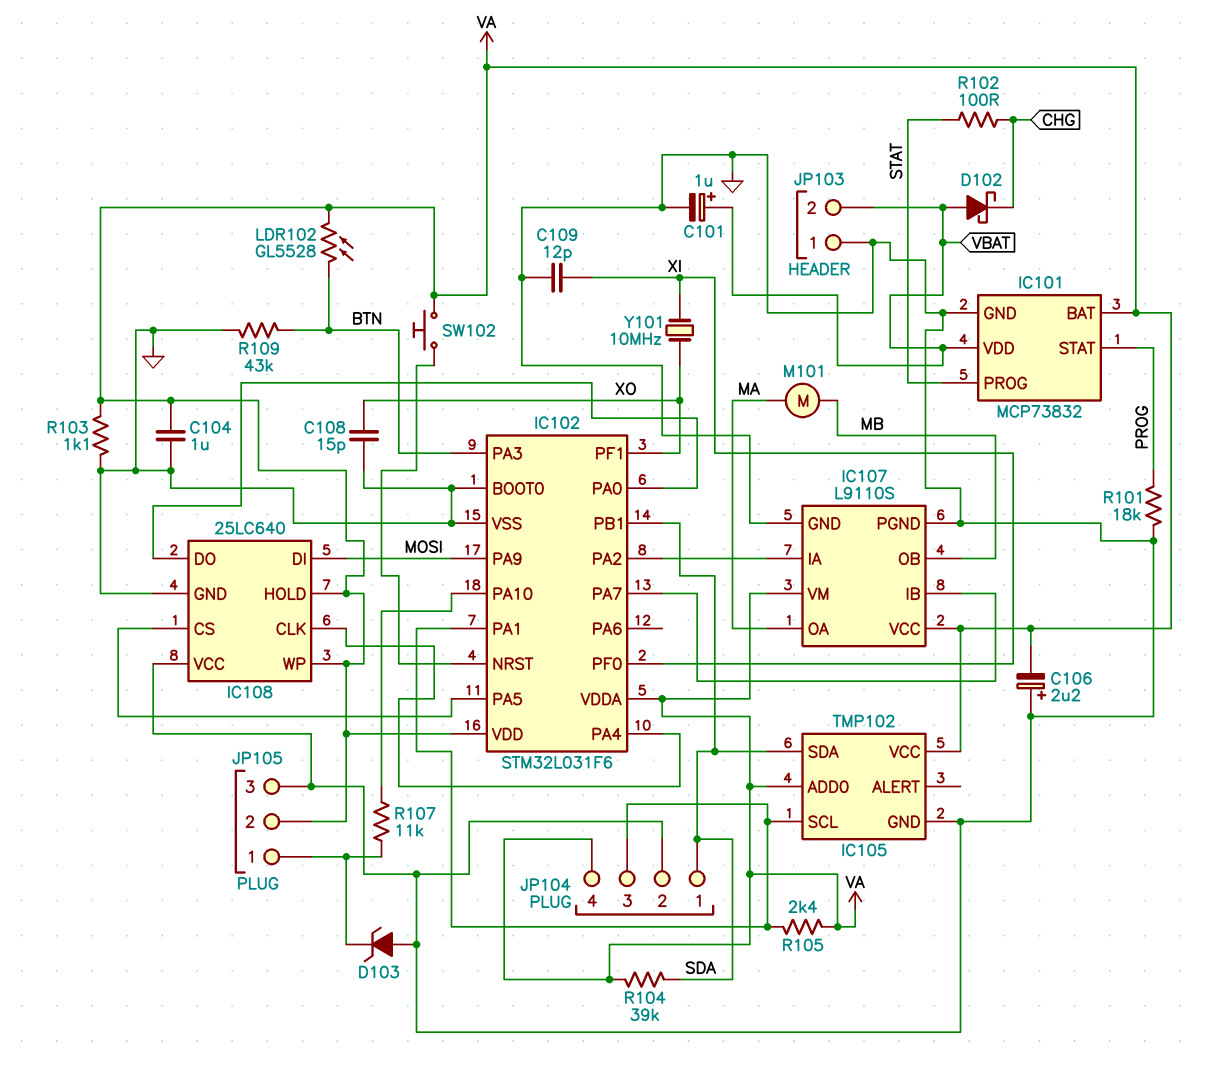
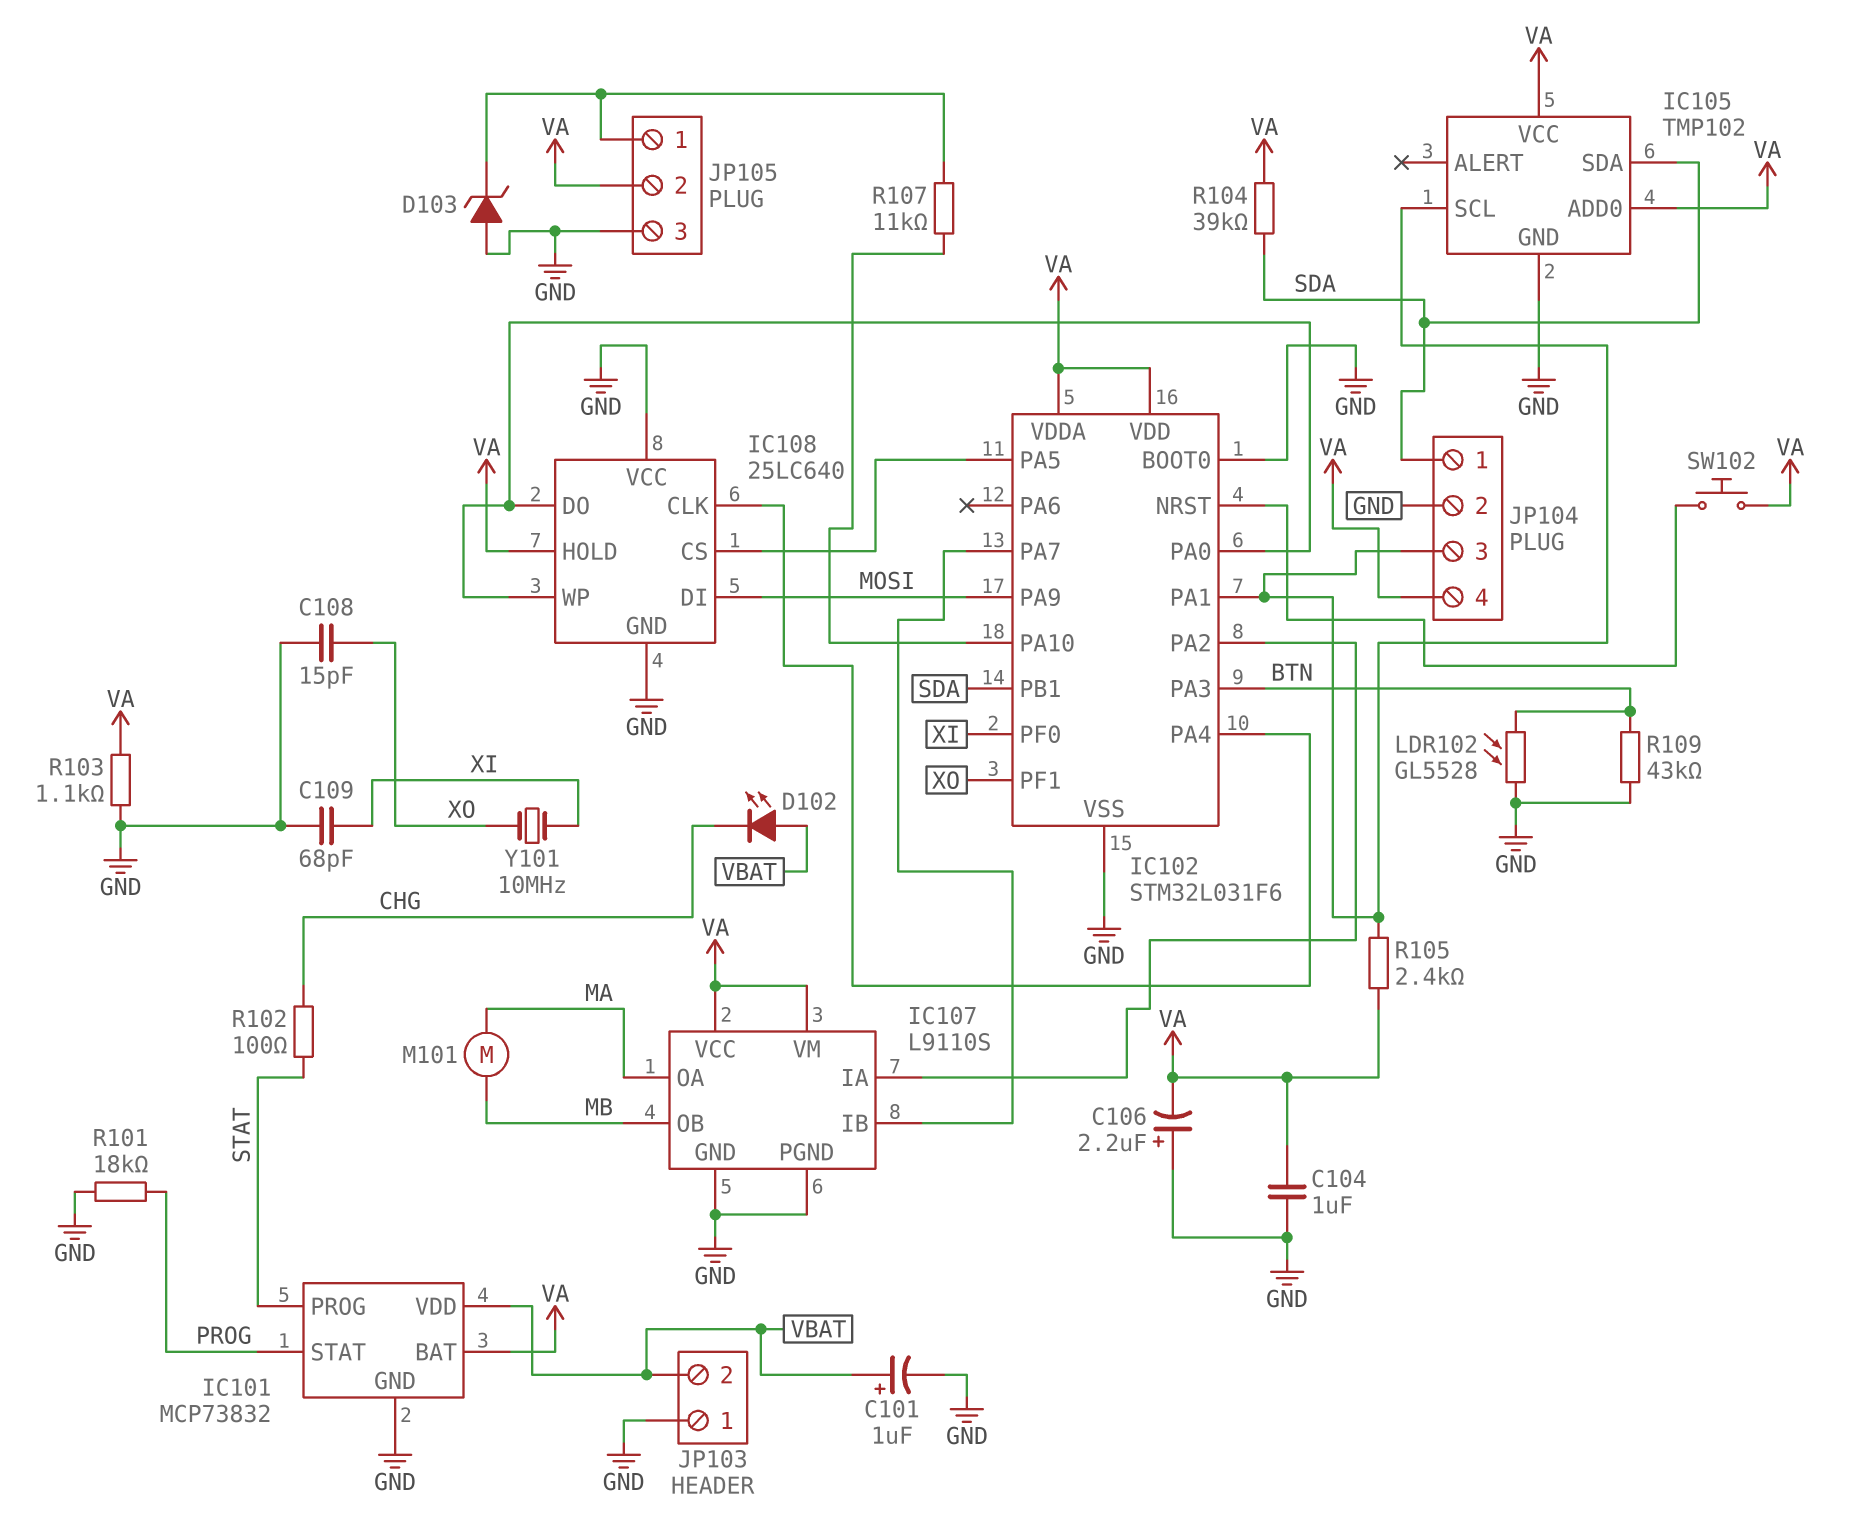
C109: 12pF (GND, XI) -> 68pF (GND, XI)
D102: schottky (A VBAT, K CHG) -> LED (A VBAT, K CHG)
IC108 pin WP: VA -> IC102/PA0
LDR102: GL5528 (BTN, VA) -> GL5528 (BTN, GND)

